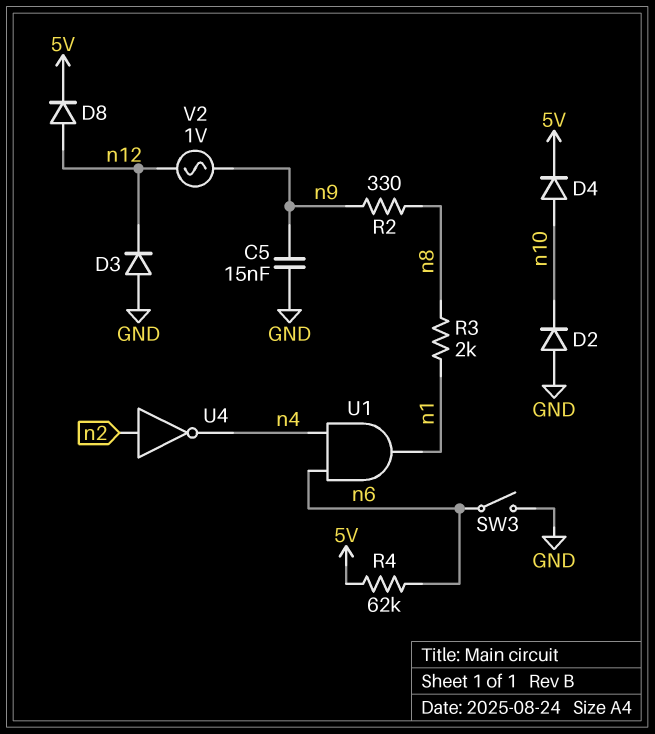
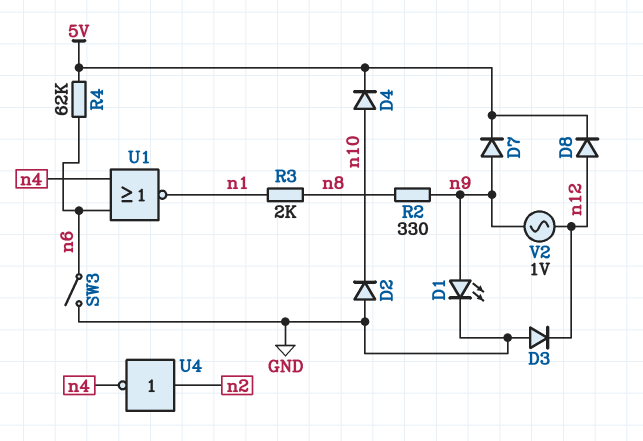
C5: 15nF (GND, n9) -> none
D1: none -> LED (A n9, K GND)
D7: none -> diode (A n9, K 5V)
U1: AND (in n4, in n6, out n1) -> NOR (in n4, in n6, out n1)

